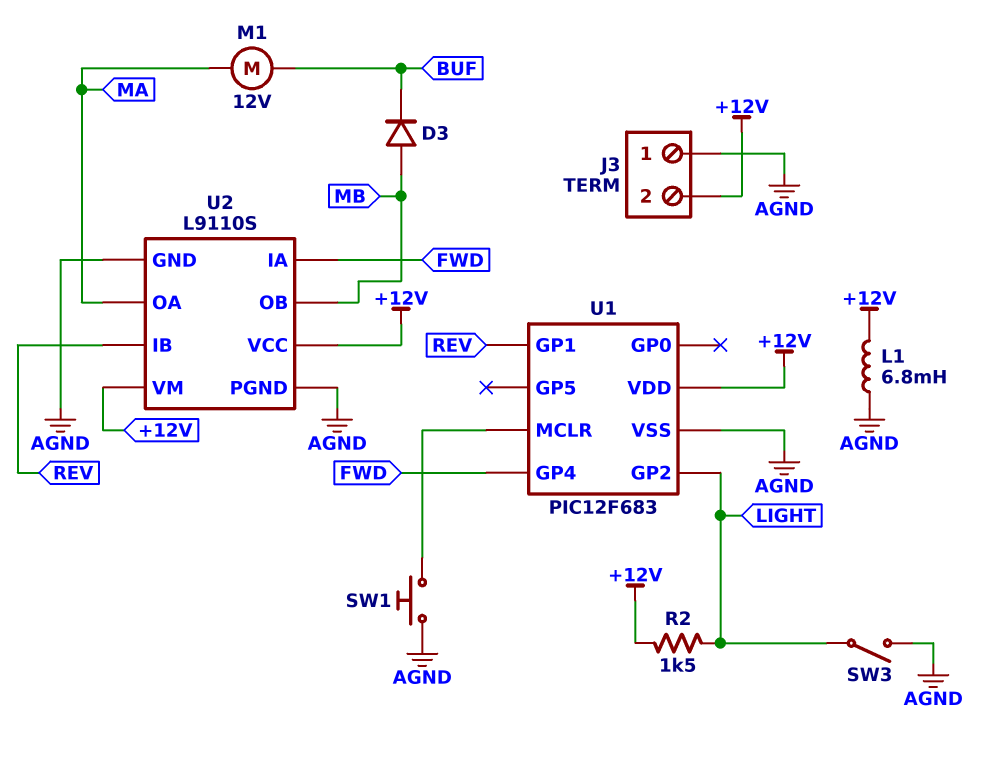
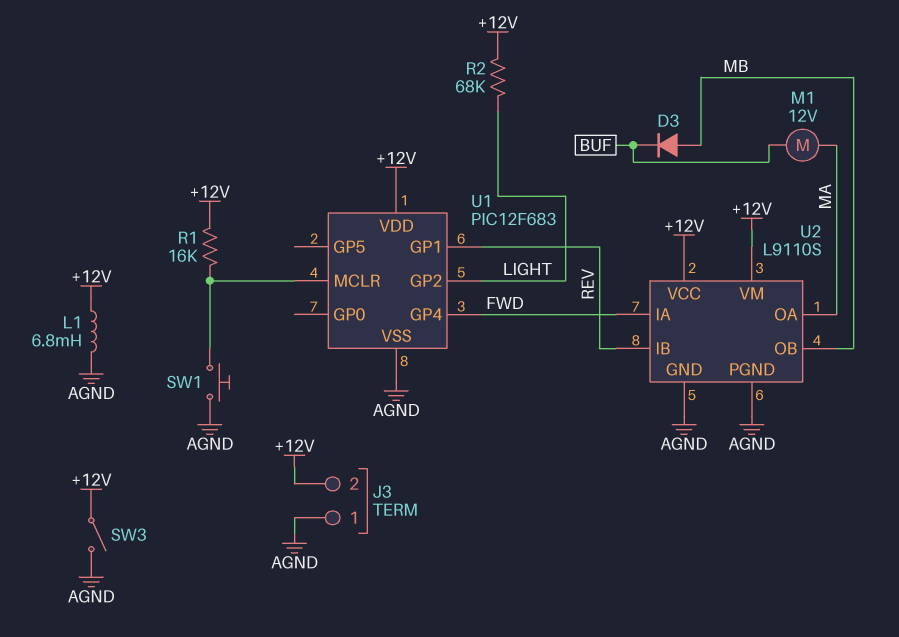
R1: none -> 16k (+12V, U1/MCLR)
R2: 1.5k (+12V, LIGHT) -> 68k (+12V, LIGHT)
SW3: switch (AGND, LIGHT) -> switch (+12V, AGND)

